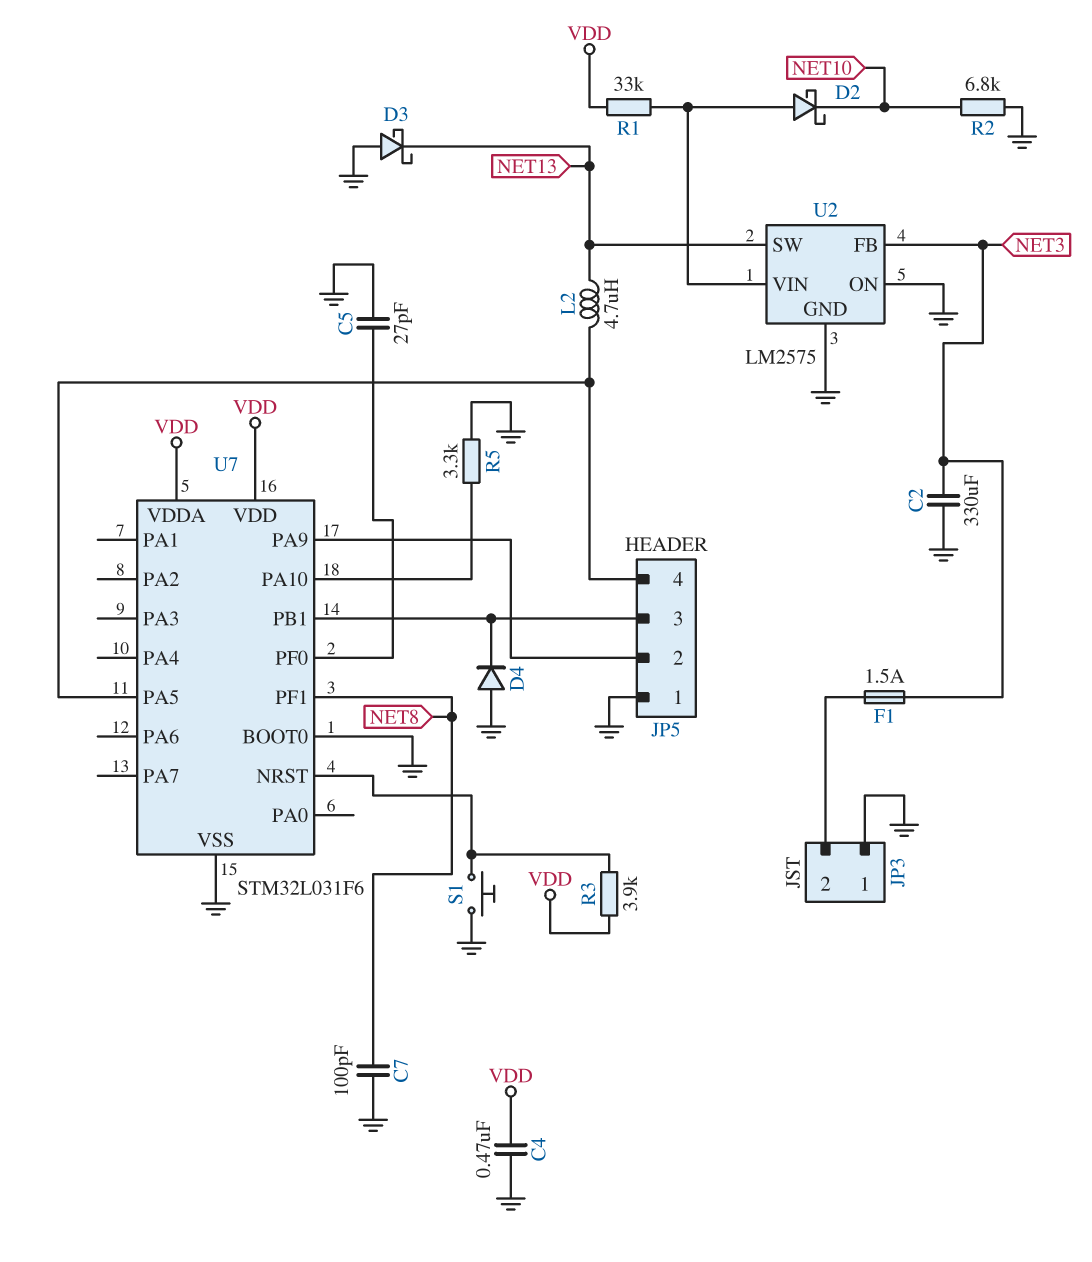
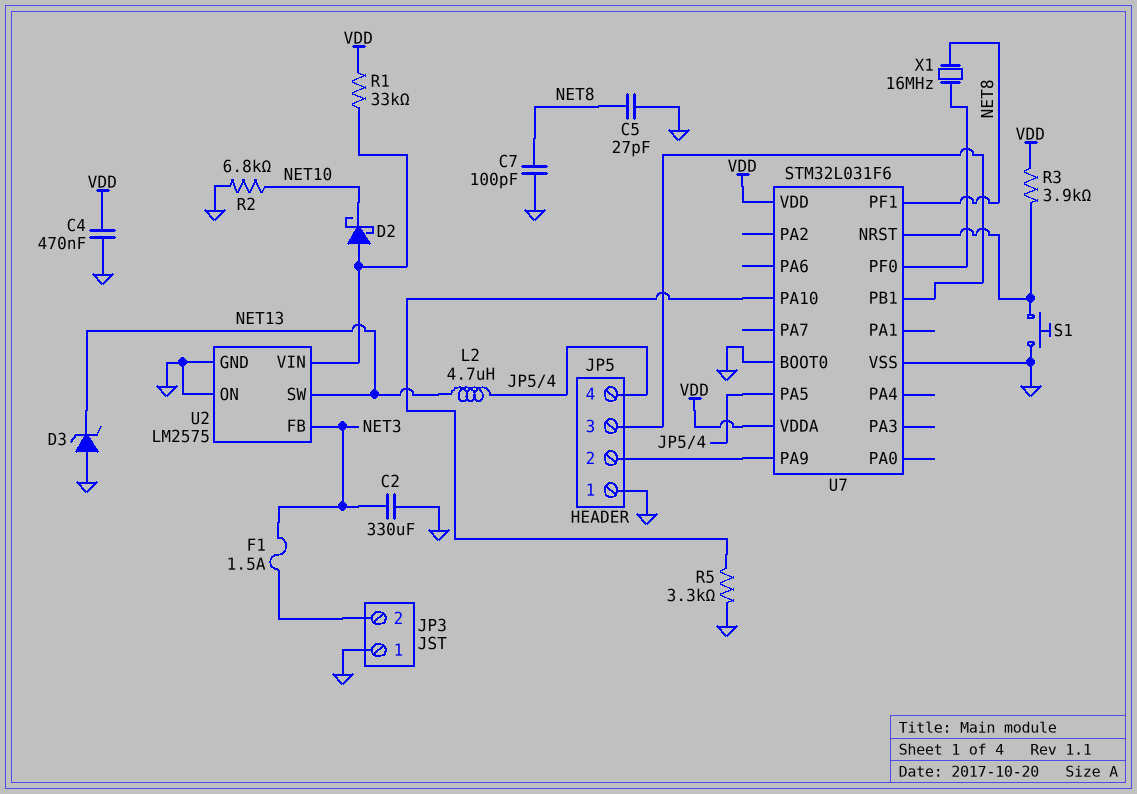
C5: 27pF (GND, U7/PF0) -> 27pF (GND, NET8)
D3: schottky (A GND, K NET13) -> zener (A GND, K NET13)
D4: diode (A GND, K JP5/3) -> none
X1: none -> 16MHz (NET8, U7/PF0)

